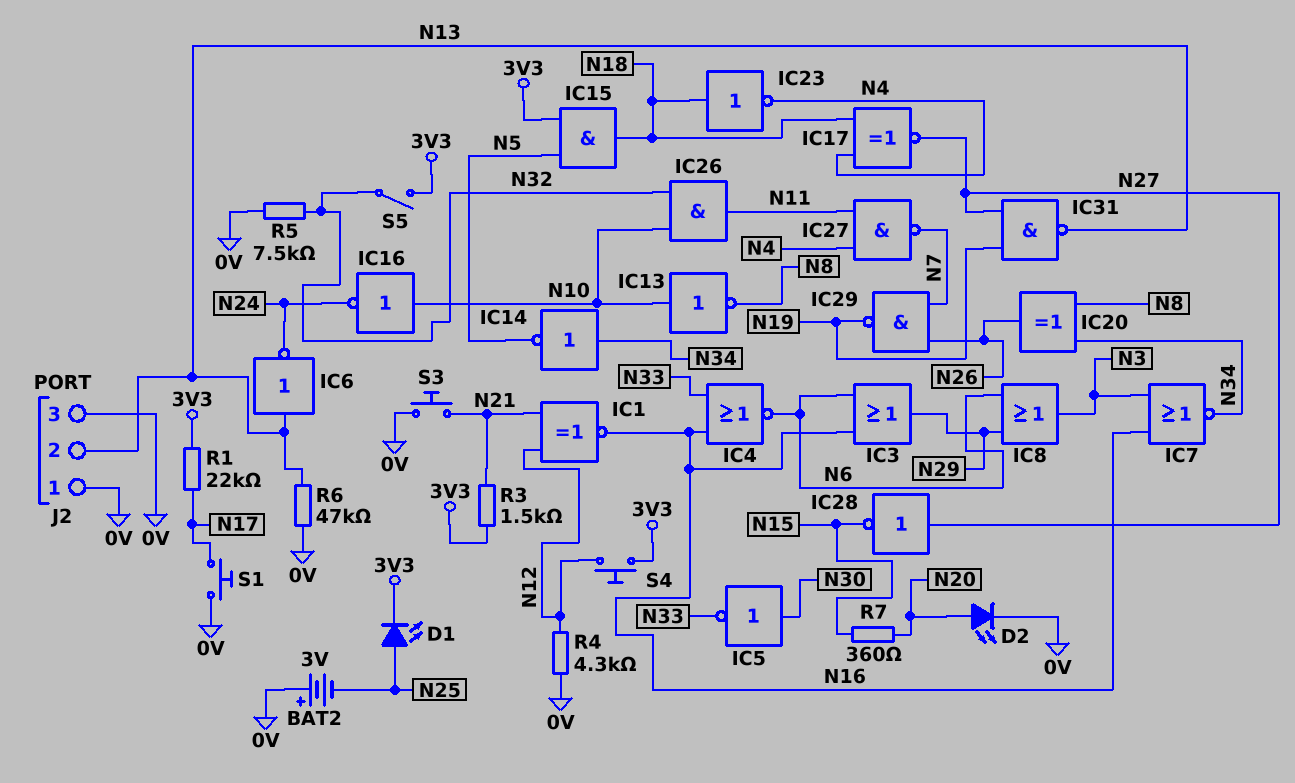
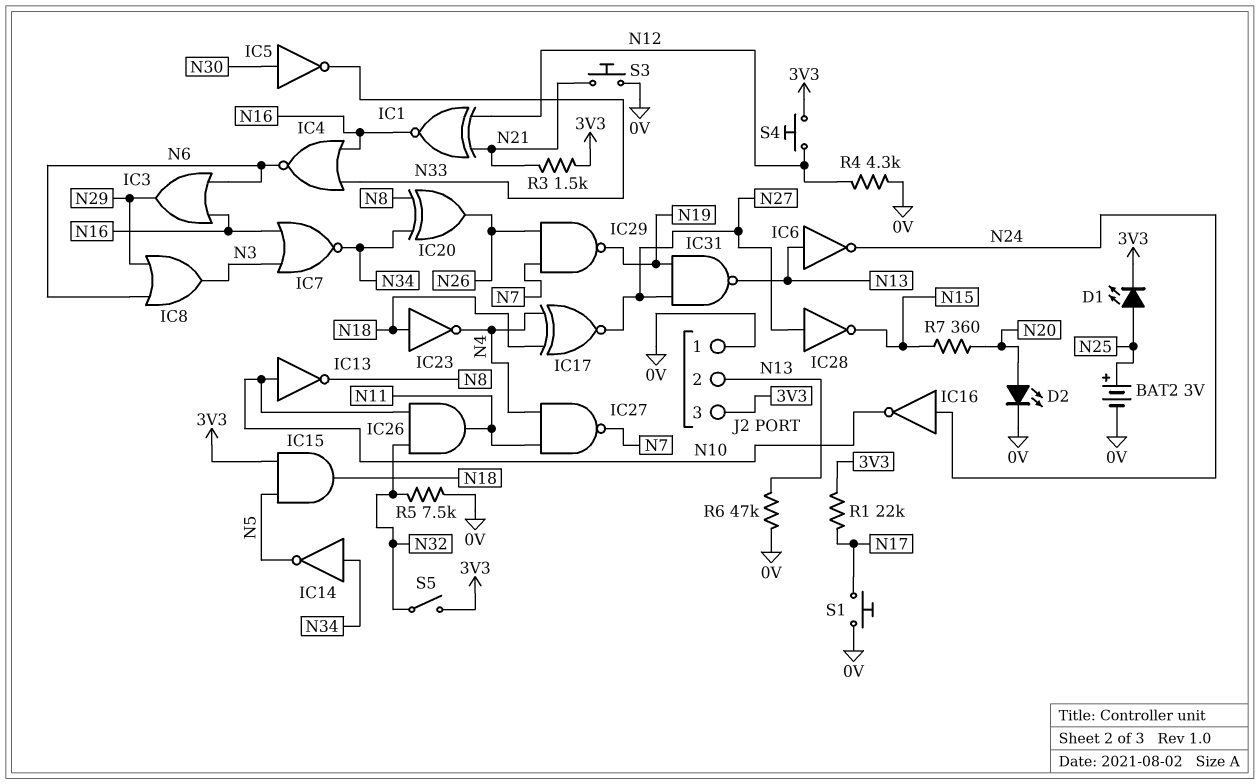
BAT2: 3V (plus 0V, minus N25) -> 3V (plus N25, minus 0V)
IC16: NOT (in N10, out N24) -> NOT (in N24, out N10)
J2 pin 3: 0V -> 3V3

